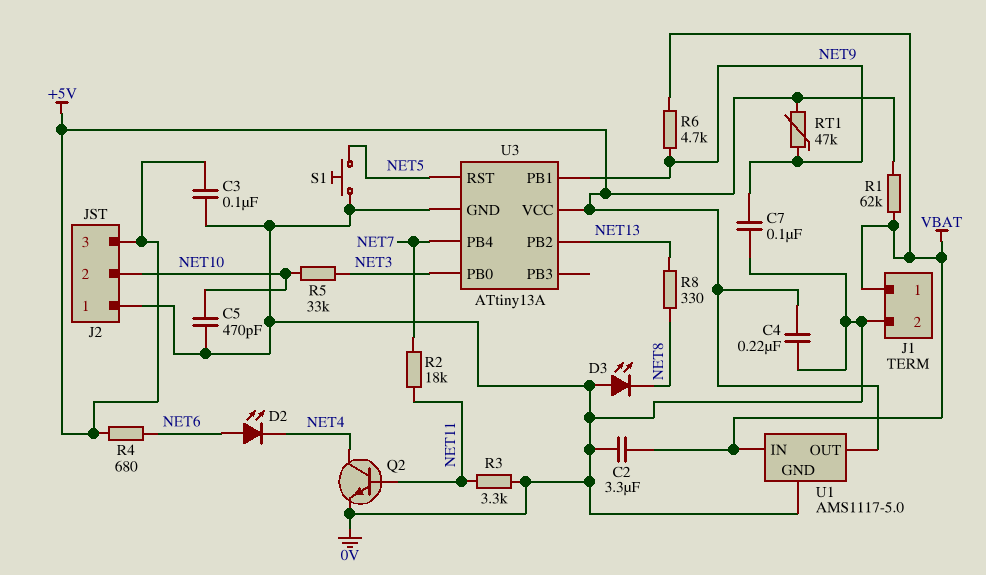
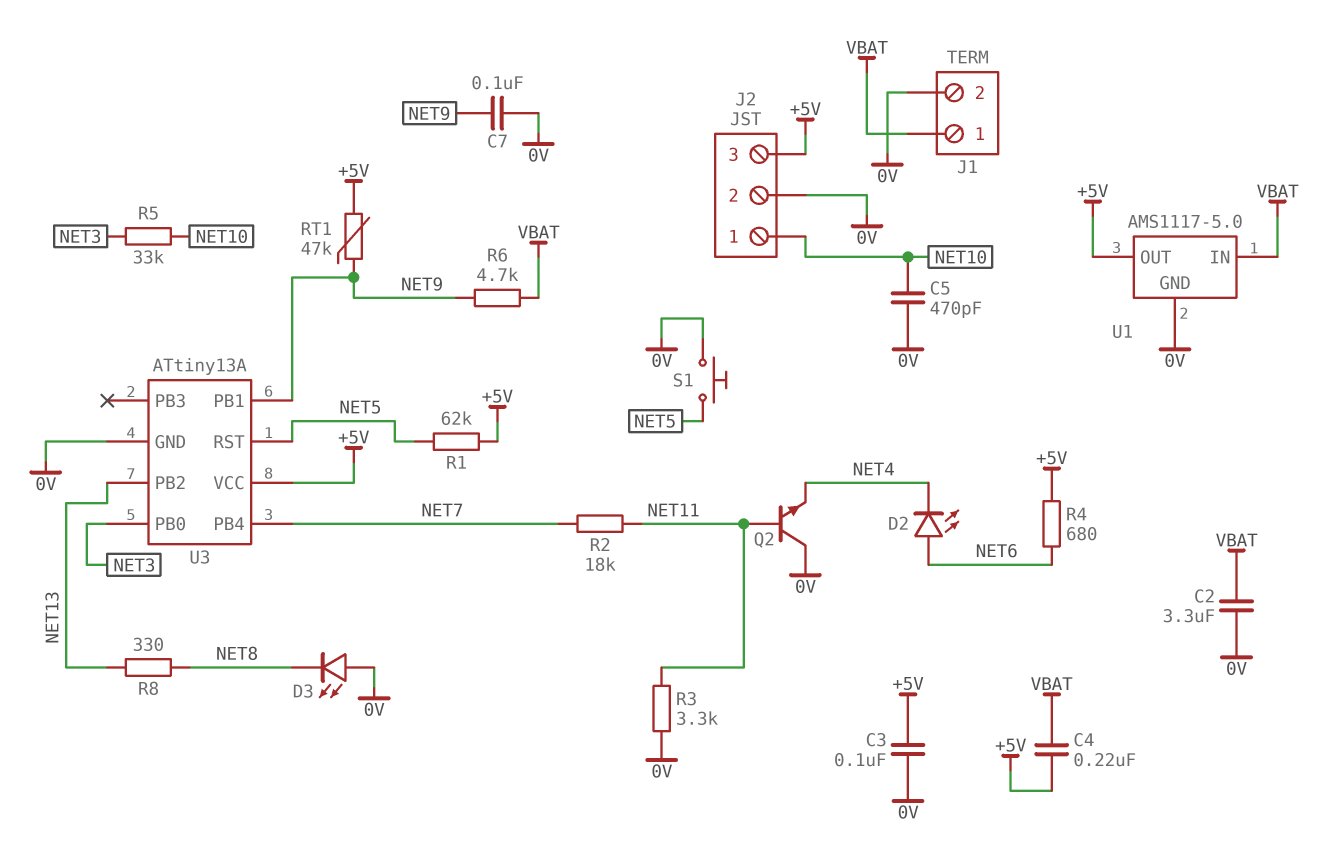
C4: 220nF (+5V, 0V) -> 220nF (+5V, VBAT)
J2 pin 1: 0V -> NET10
J2 pin 2: NET10 -> 0V
Q2: NPN (B NET11, C NET4, E 0V) -> NPN (B NET11, C 0V, E NET4)
R1: 62k (+5V, VBAT) -> 62k (+5V, NET5)

